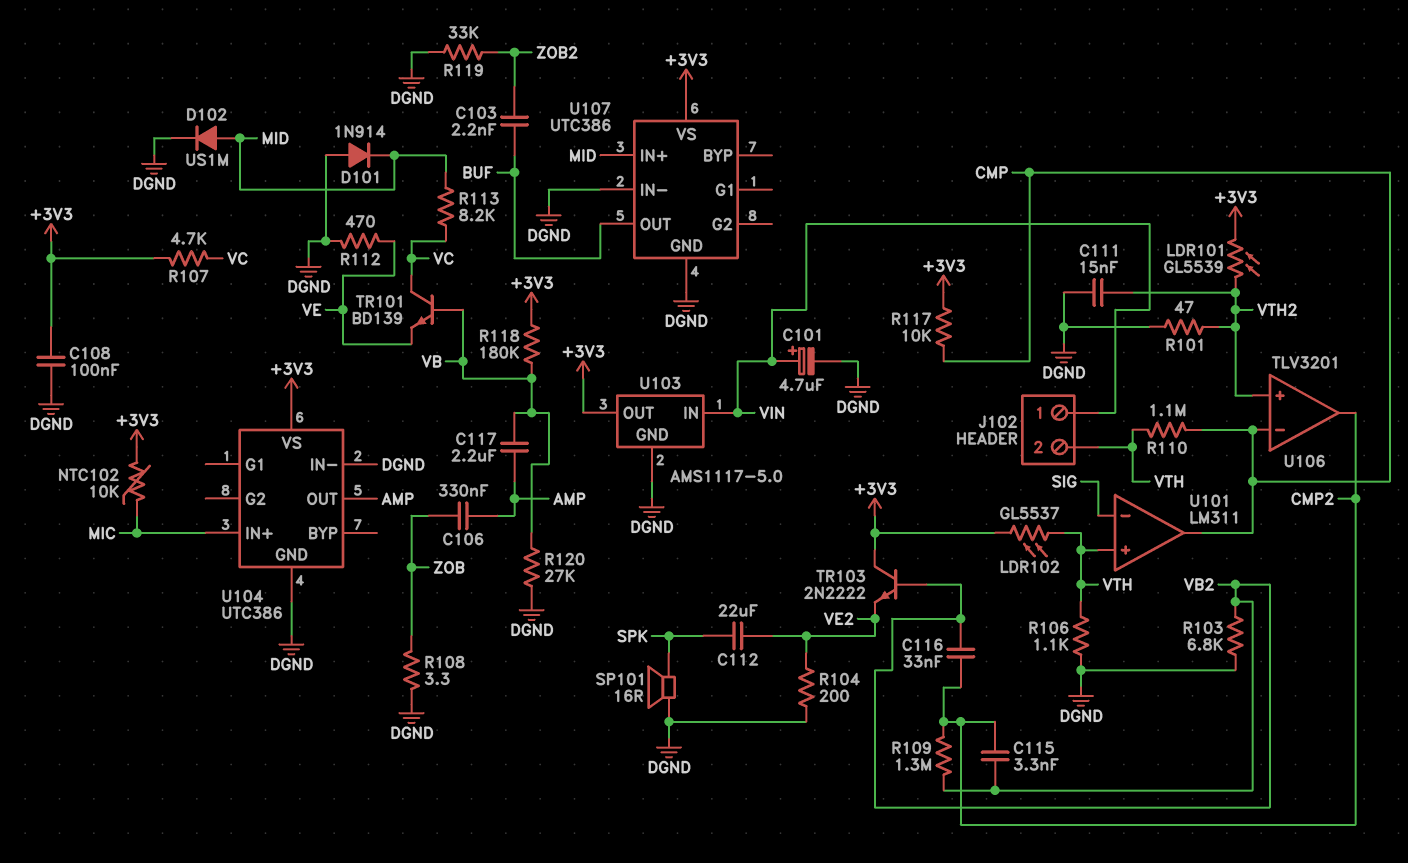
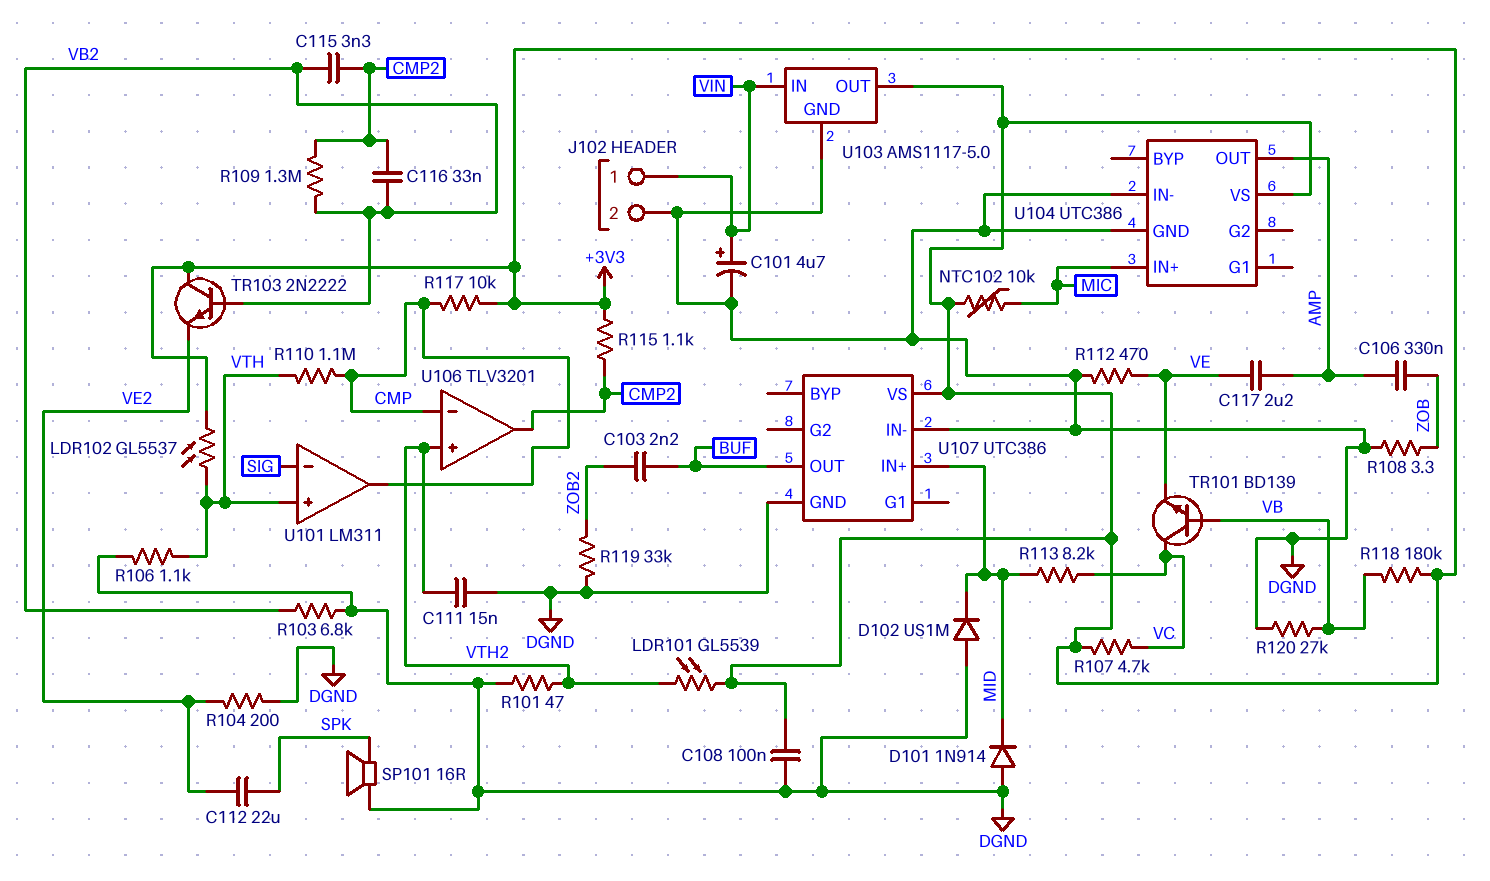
C117: 2.2uF (AMP, VB) -> 2.2uF (AMP, VE)
D102: diode US1M (A MID, K DGND) -> diode US1M (A DGND, K MID)
J102 pin 2: VTH -> DGND
R115: none -> 1.1k (+3V3, CMP2)

